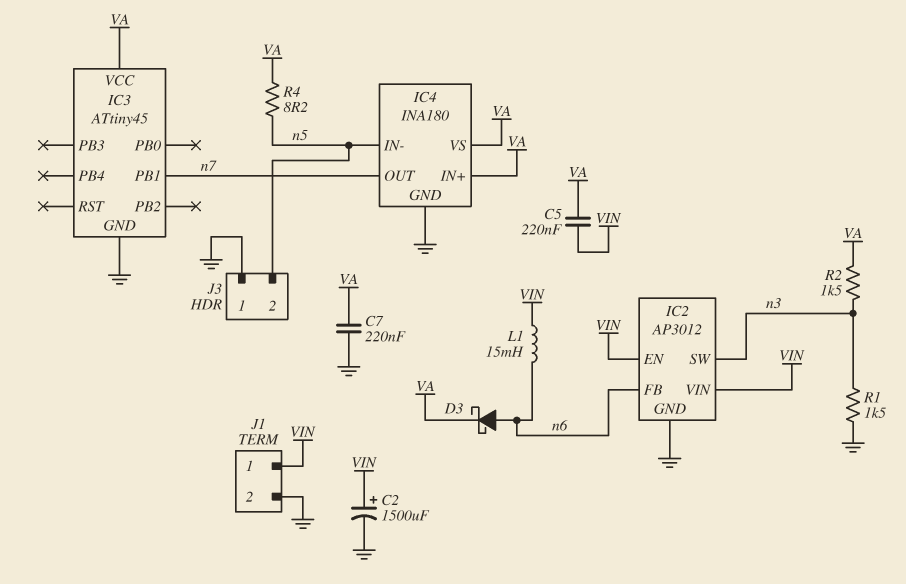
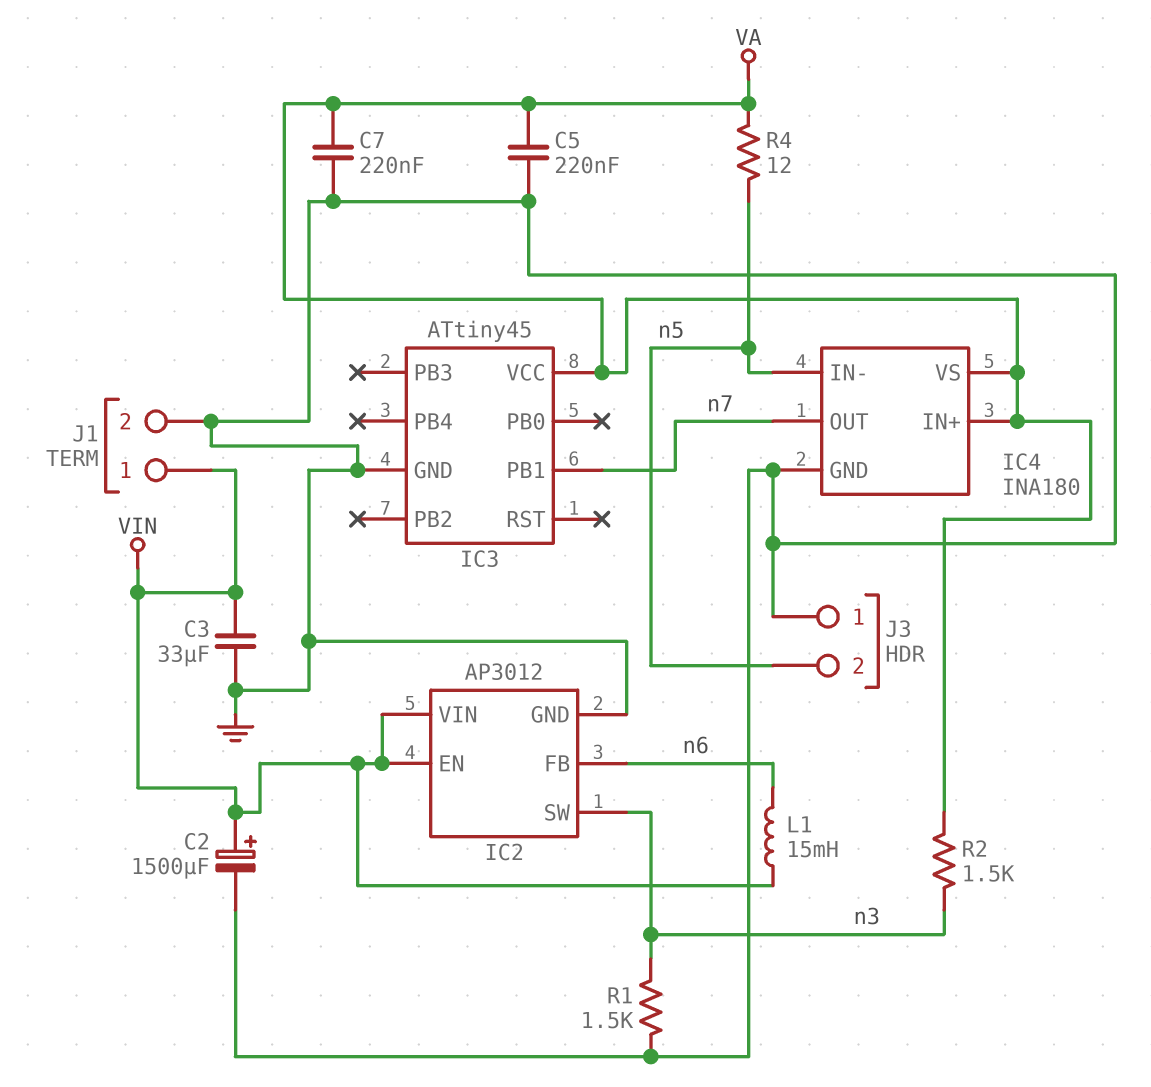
C3: none -> 33uF (GND, VIN)
C5: 220nF (VA, VIN) -> 220nF (GND, VA)
D3: schottky (A n6, K VA) -> none
R4: 8.2 (VA, n5) -> 12 (VA, n5)

